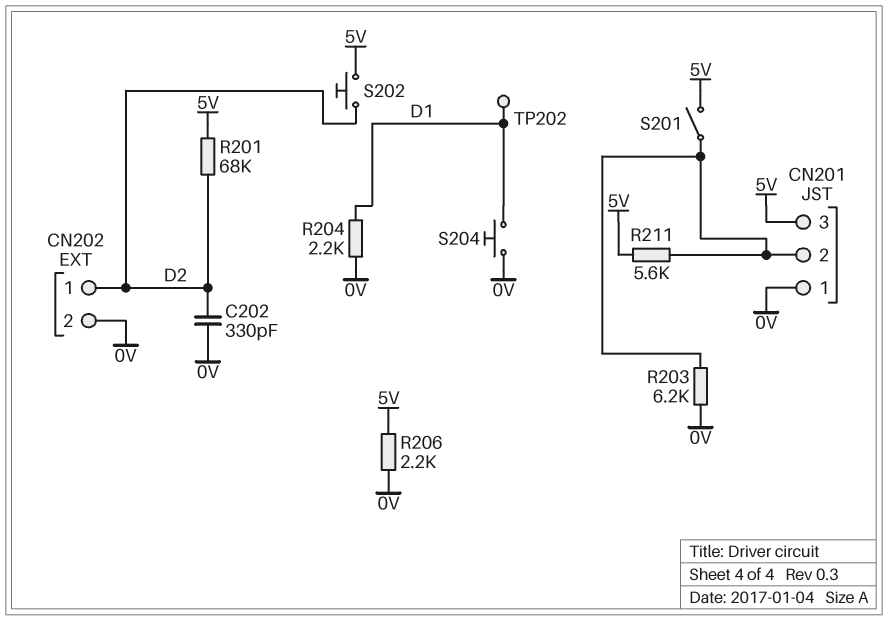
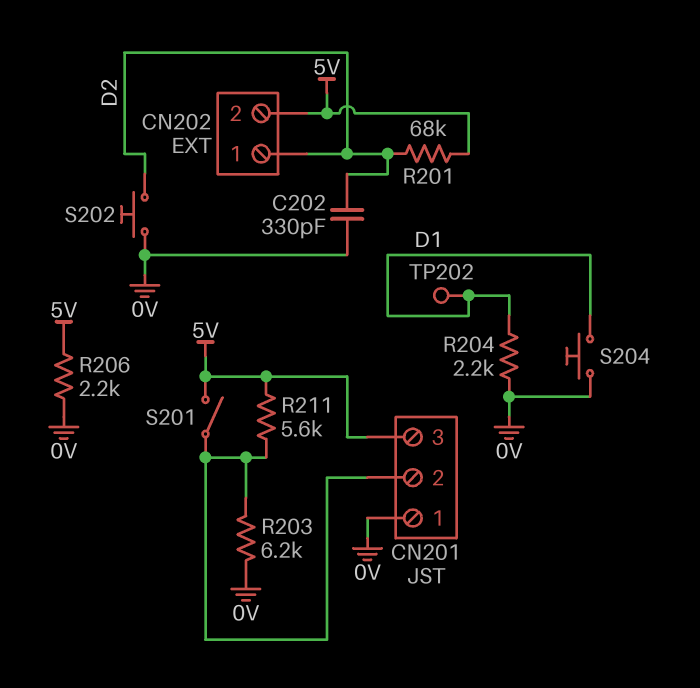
CN202 pin 2: 0V -> 5V
S202: button (5V, D2) -> button (0V, D2)

